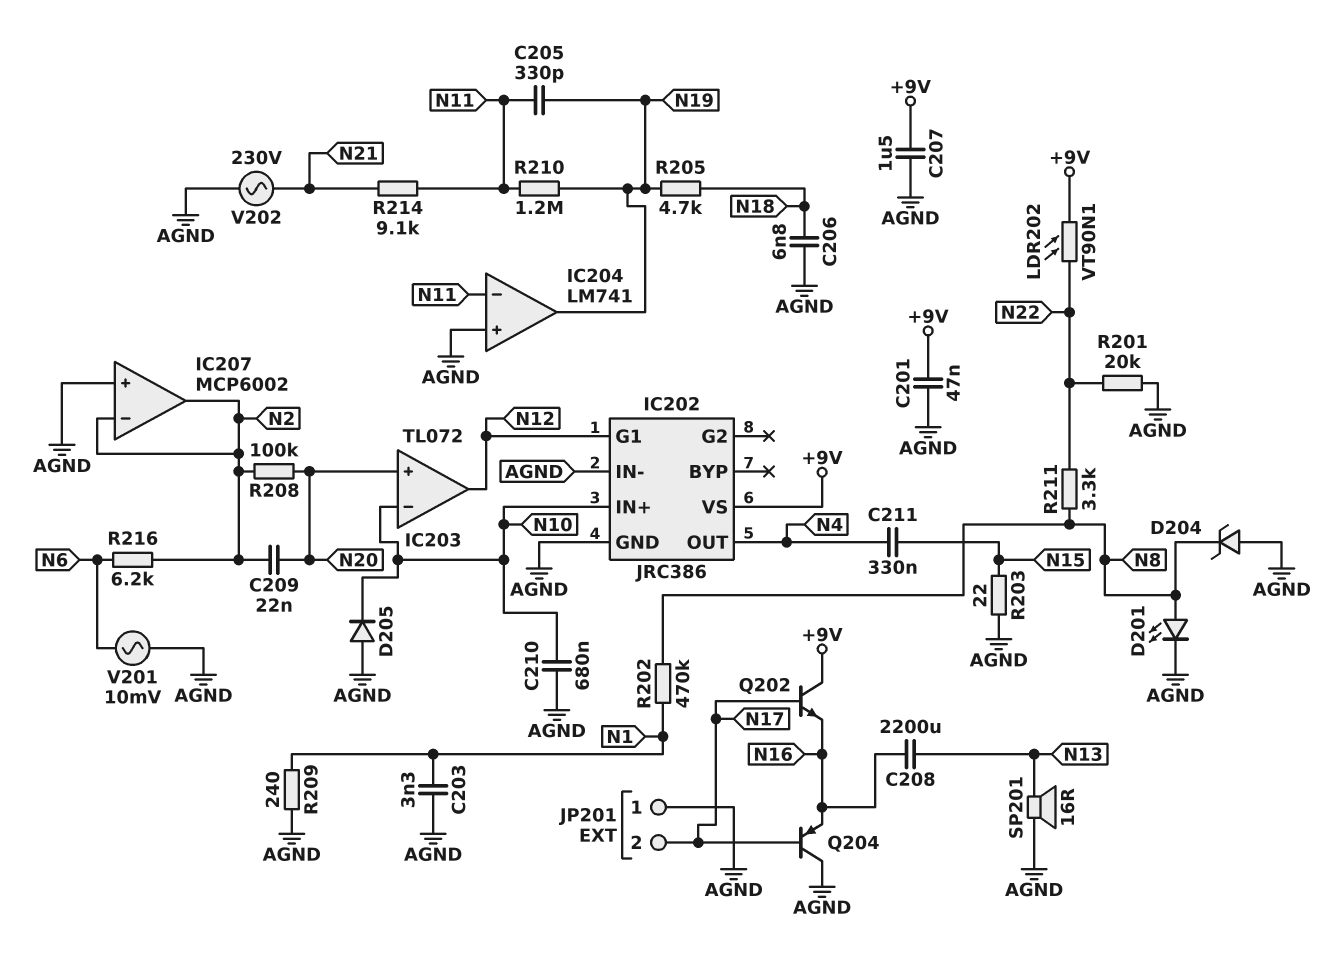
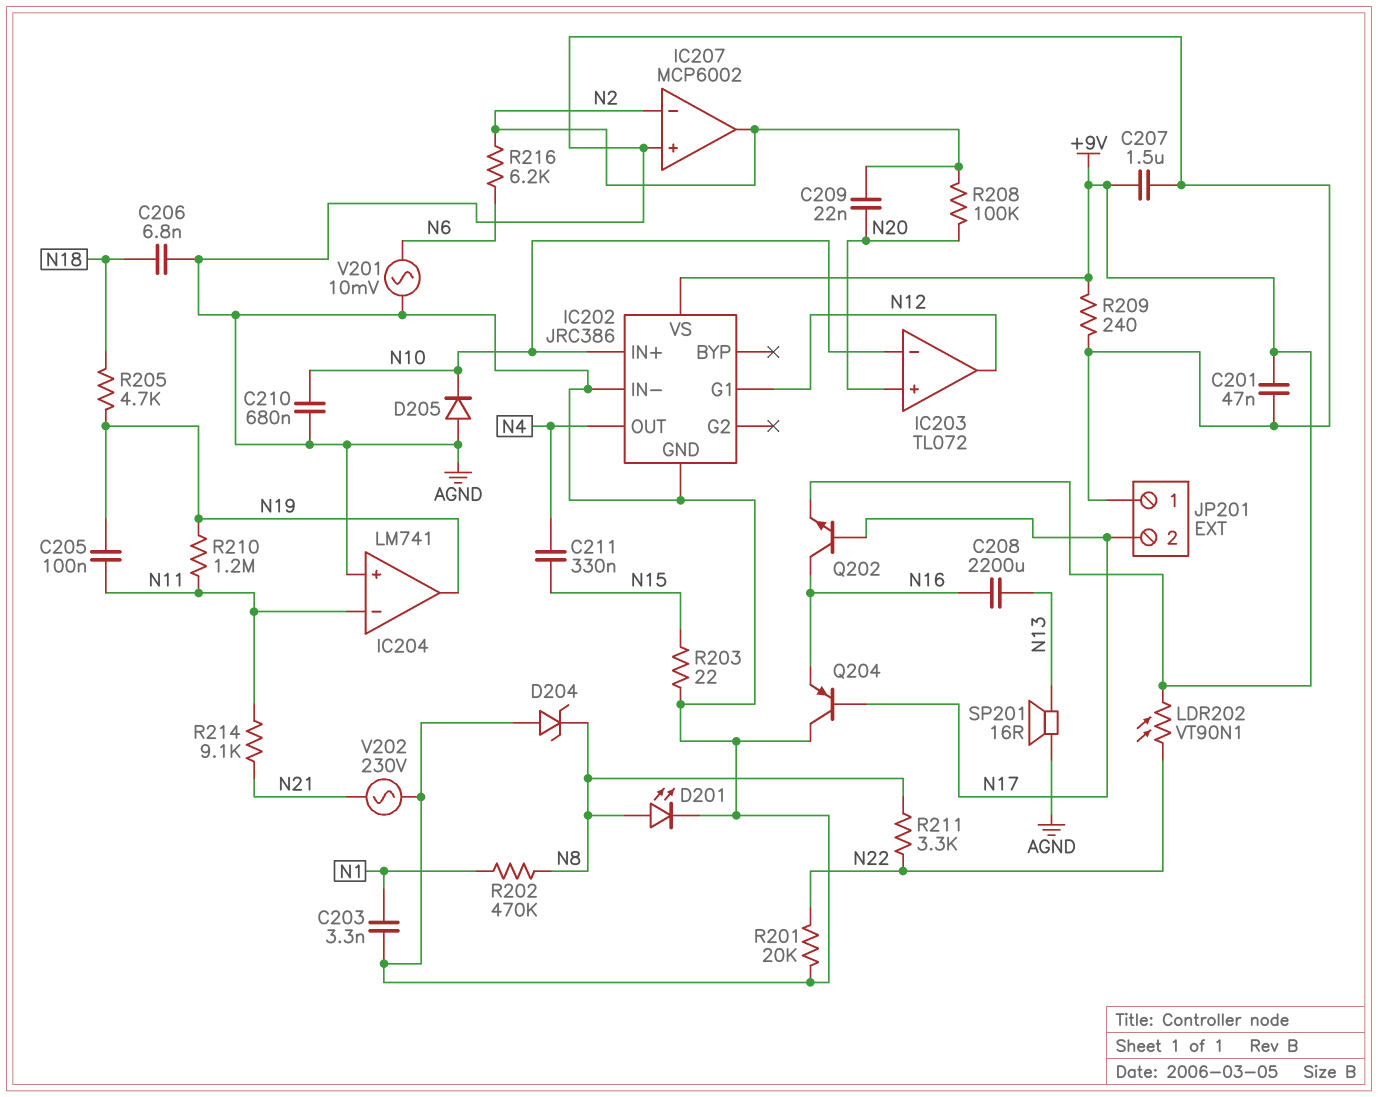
C205: 330pF (N11, N19) -> 100nF (N11, N19)
Q202: NPN (B N17, C +9V, E N16) -> NPN (B N17, C N16, E +9V)
R209: 240 (AGND, N1) -> 240 (+9V, AGND)

